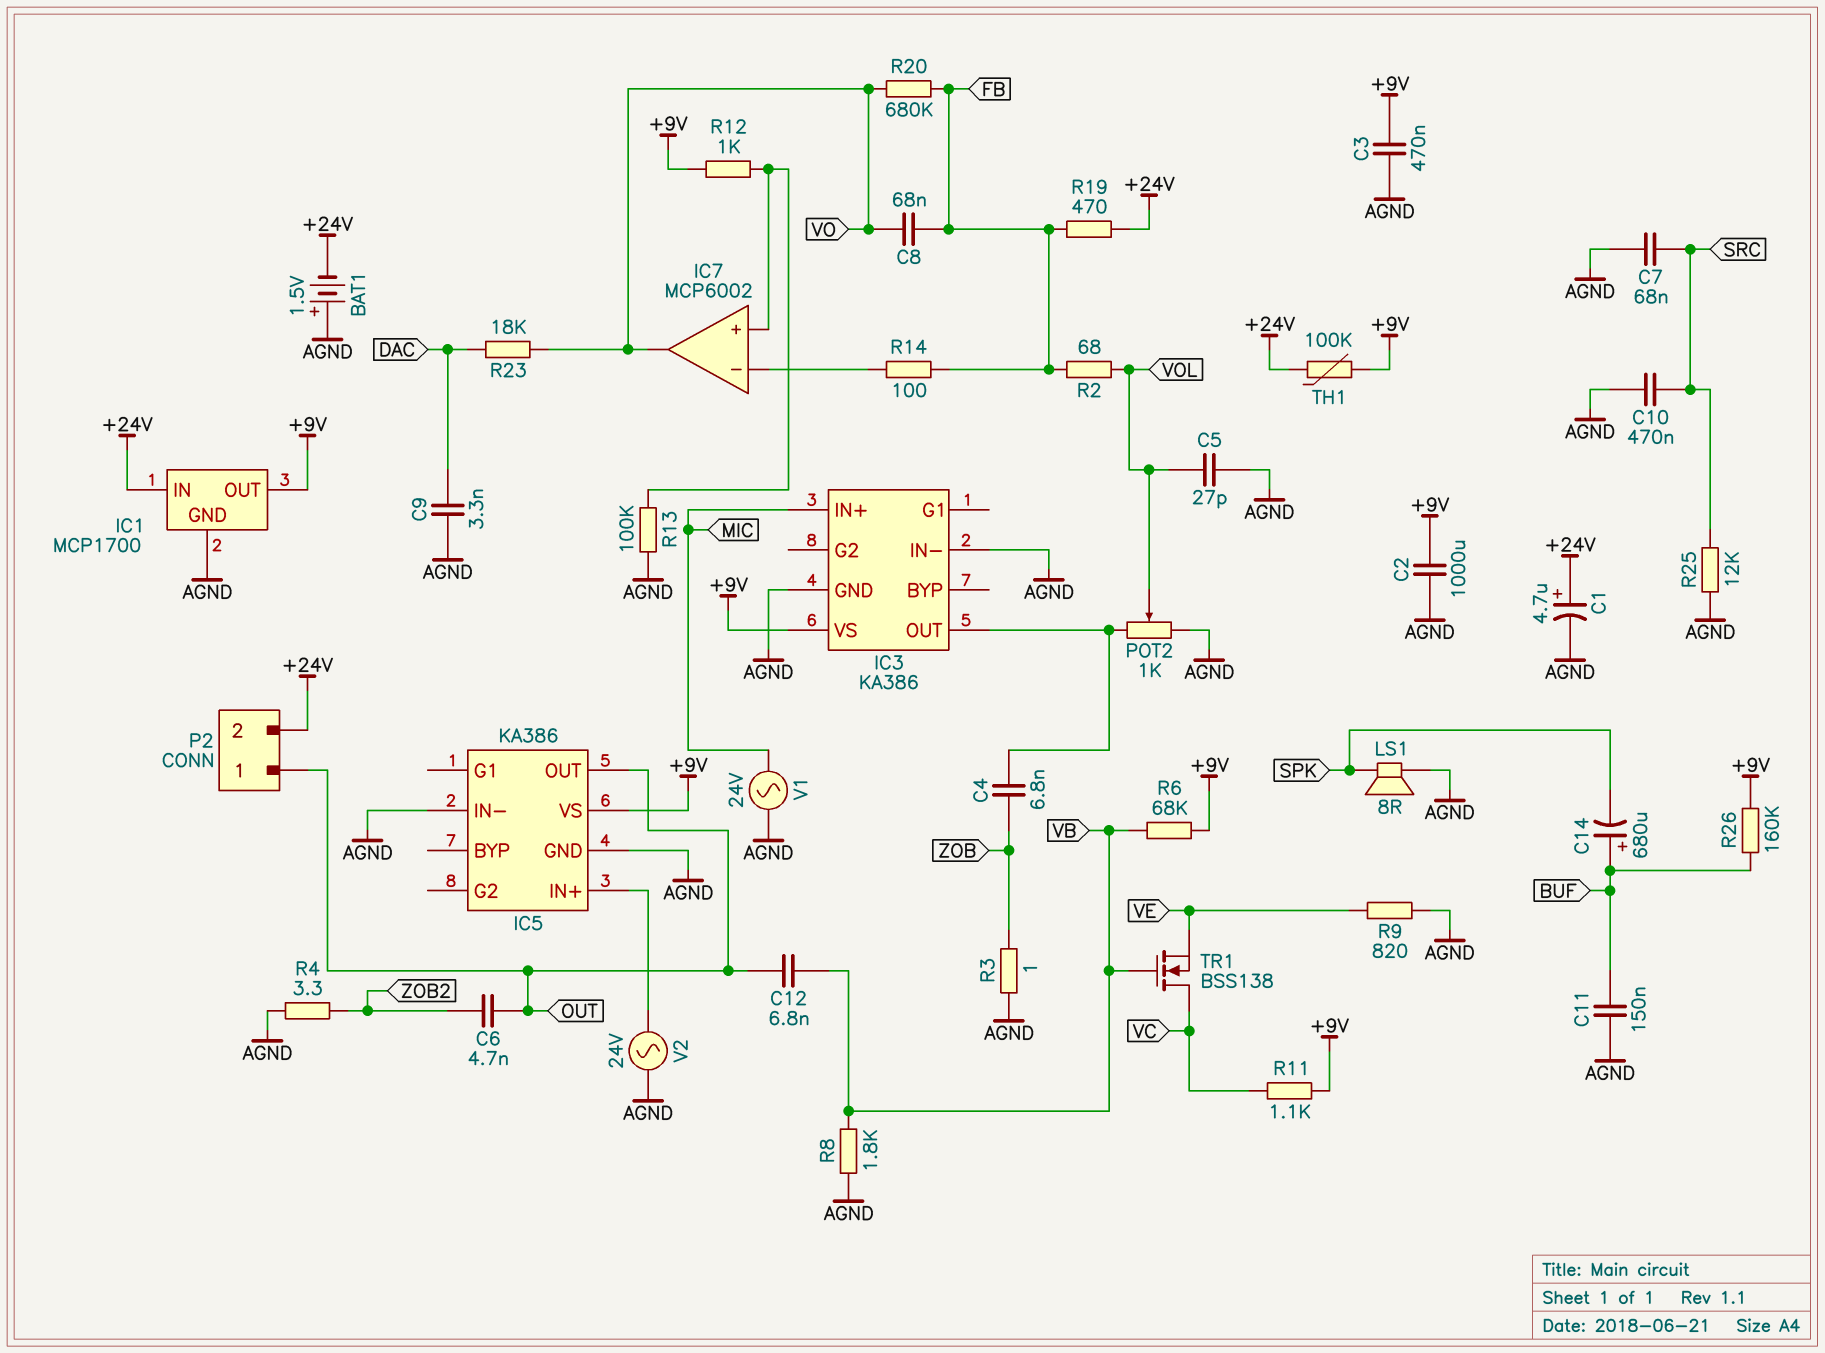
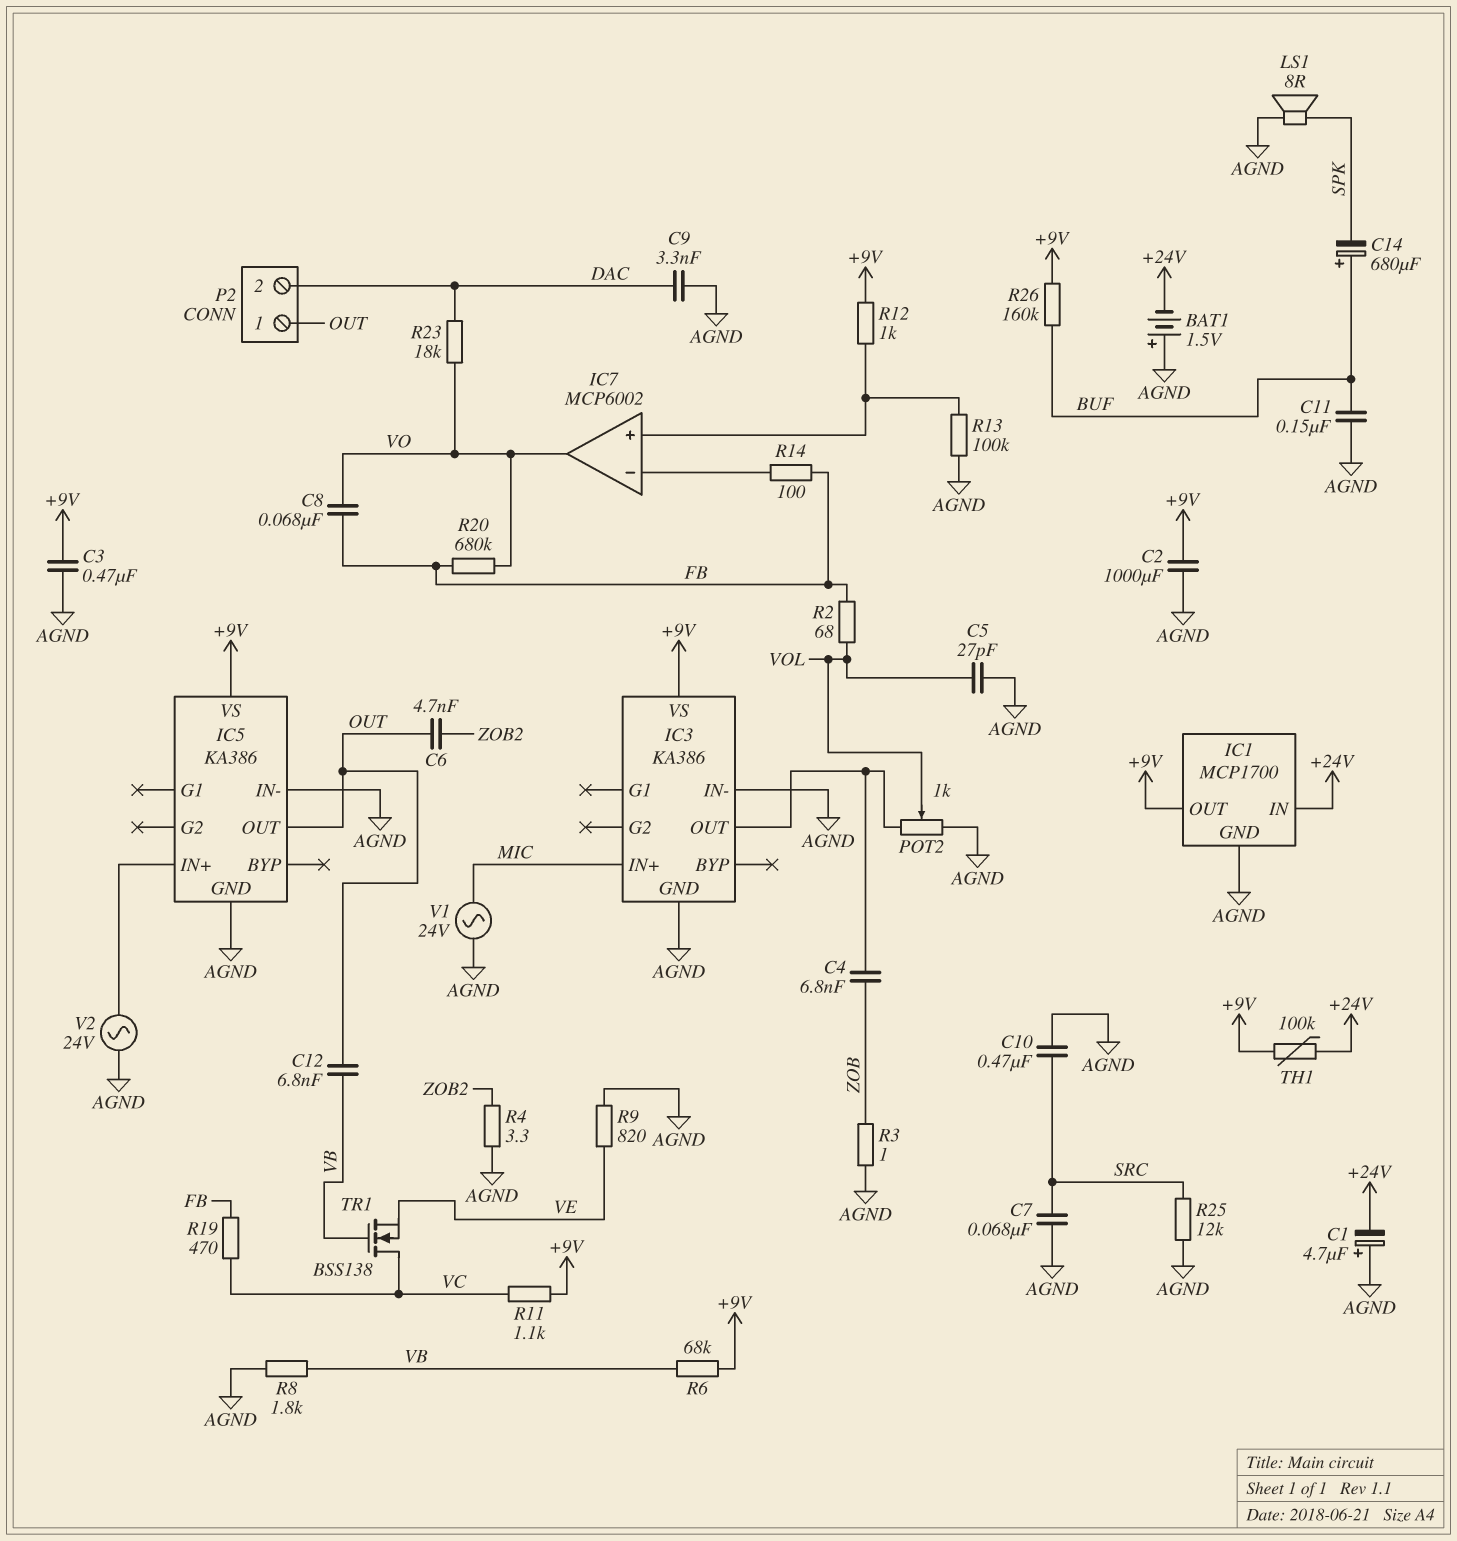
C1: 4.7uF (plus +24V, minus AGND) -> 4.7uF (plus AGND, minus +24V)
P2 pin 2: +24V -> DAC
R19: 470 (+24V, FB) -> 470 (FB, VC)

